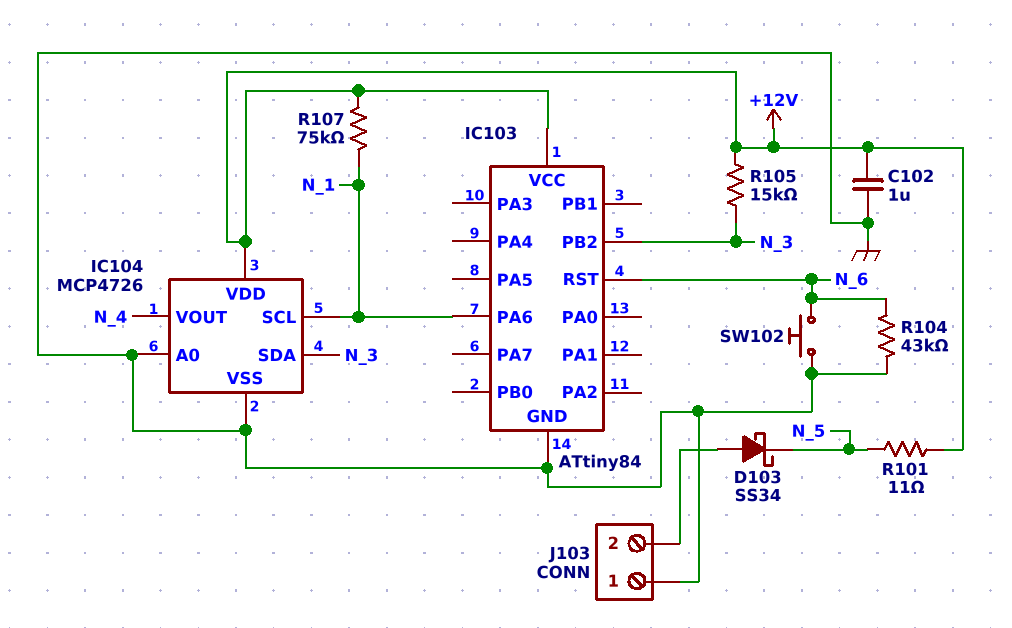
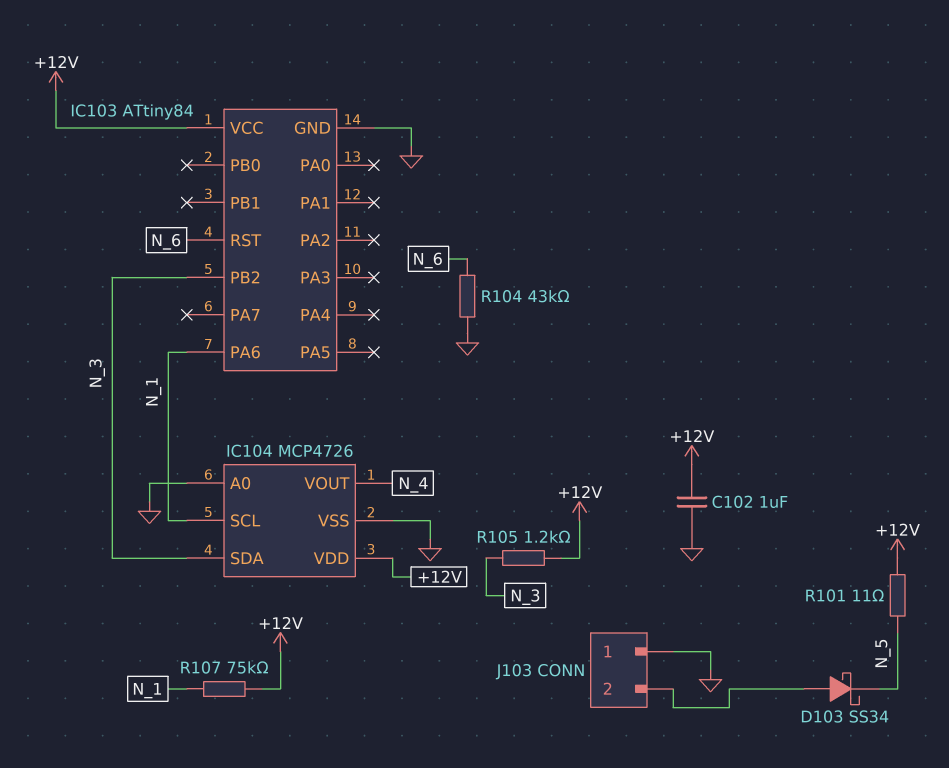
R105: 15k (+12V, N_3) -> 1.2k (+12V, N_3)
SW102: button (GND, N_6) -> none

